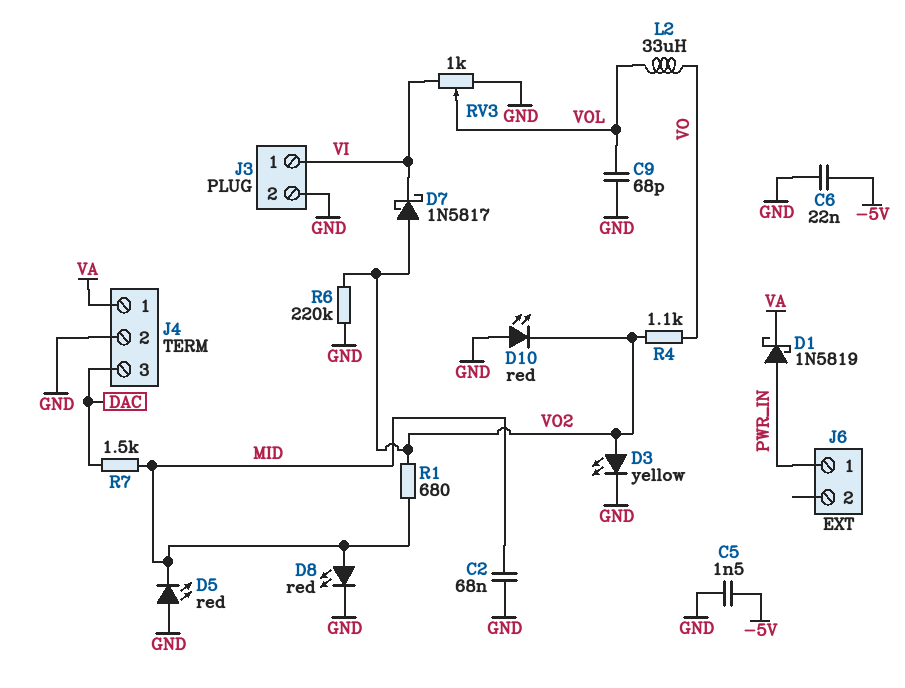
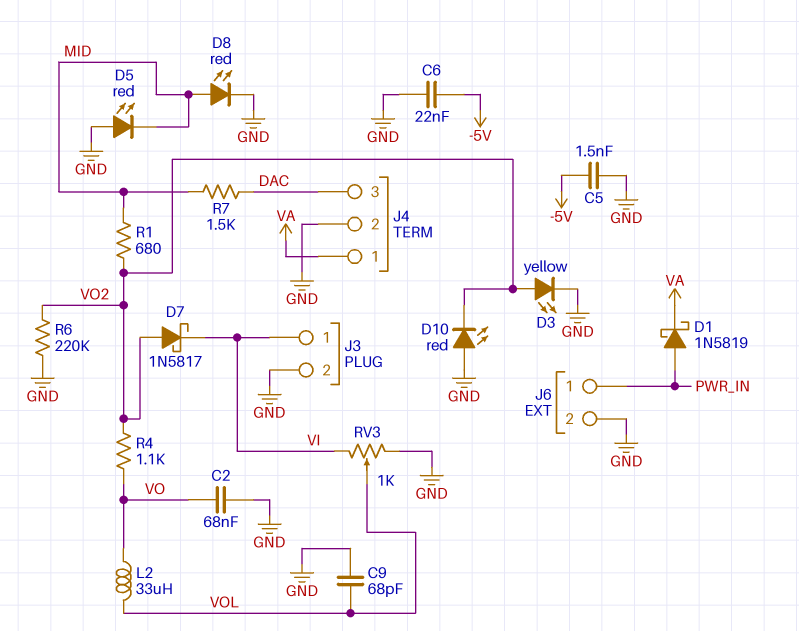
C2: 68nF (GND, MID) -> 68nF (GND, VO)
J6 pin 2: none -> GND

